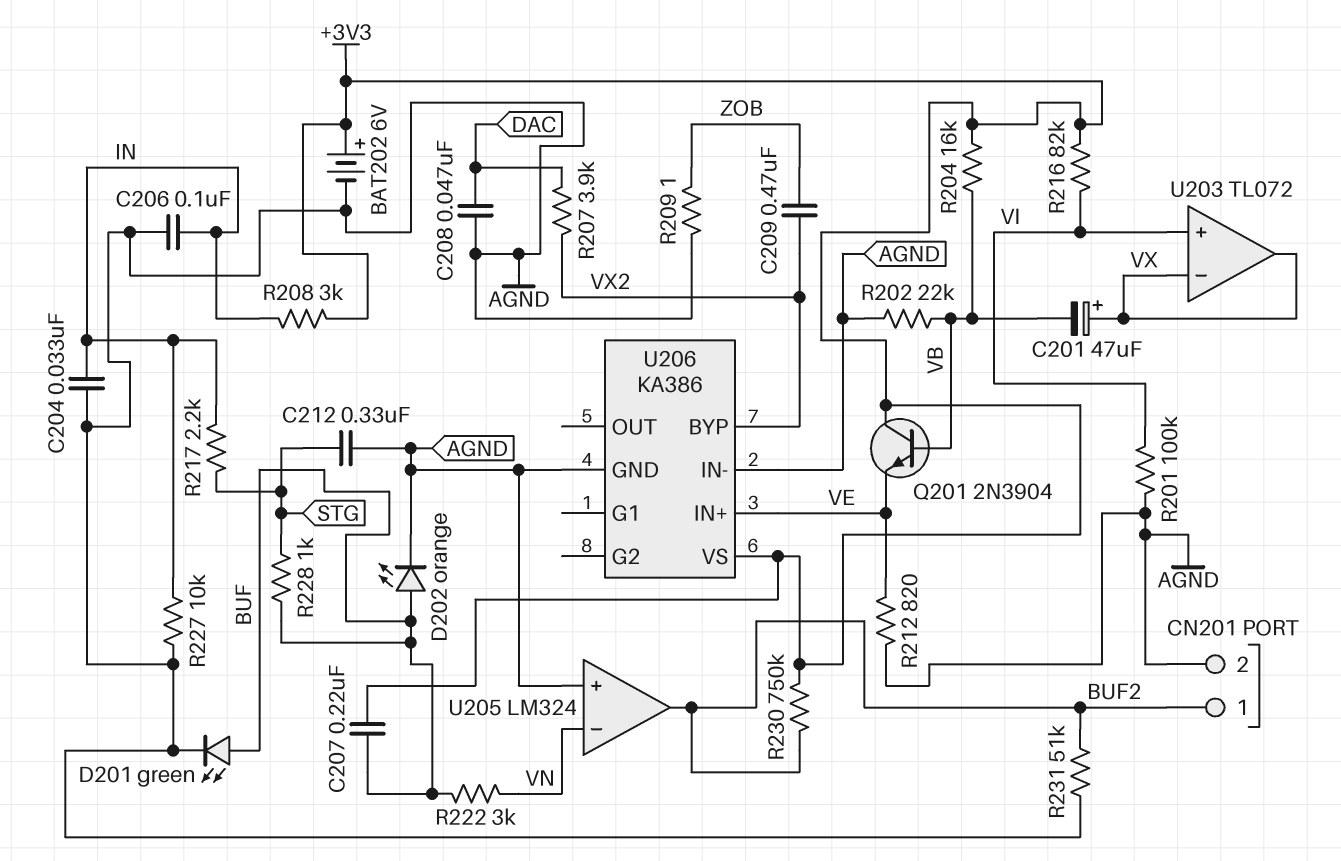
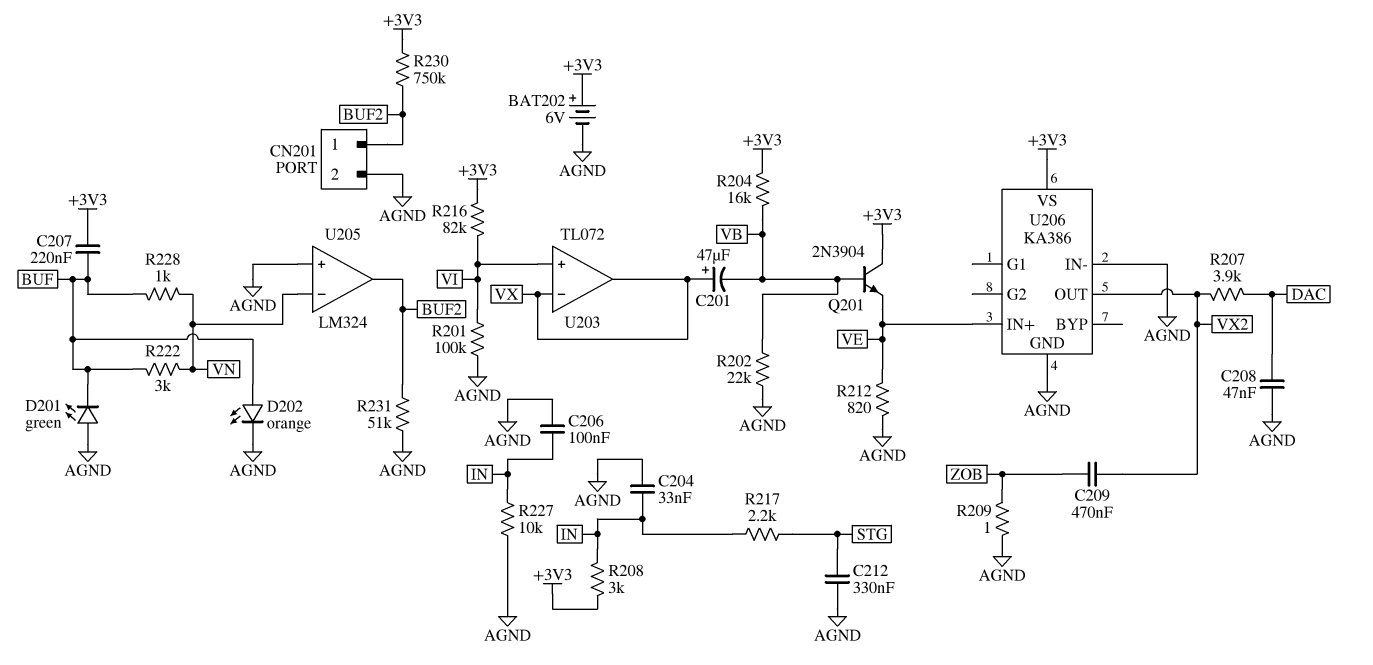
D201: LED green (A BUF, K AGND) -> LED green (A AGND, K BUF)
R228: 1k (BUF, STG) -> 1k (BUF, VN)
U206 pin BYP: VX2 -> none
U206 pin OUT: none -> VX2

